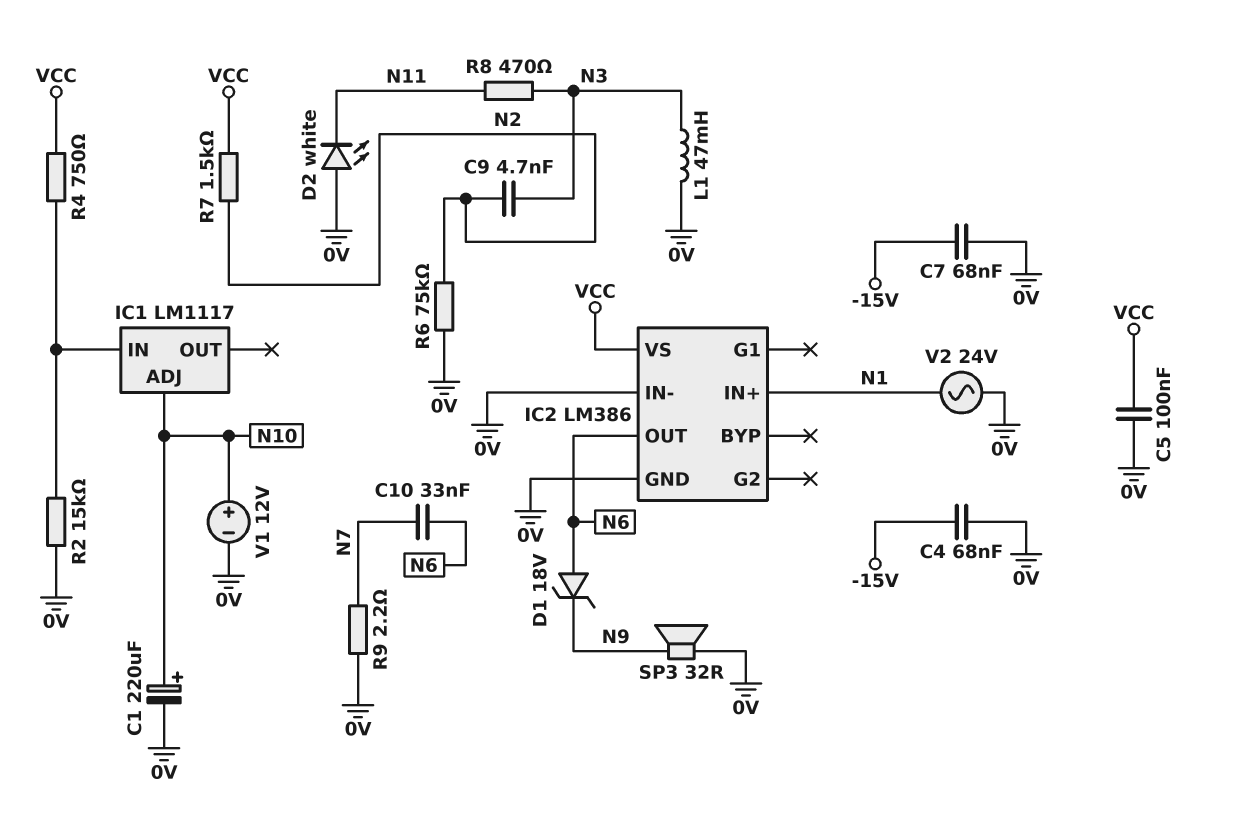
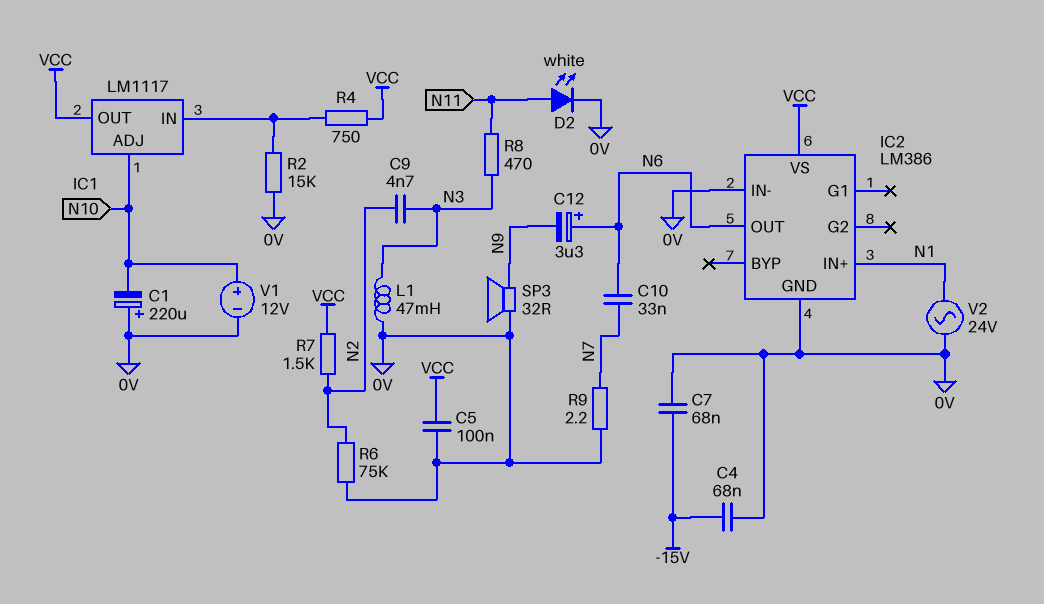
C1: 220uF (plus N10, minus 0V) -> 220uF (plus 0V, minus N10)
C12: none -> 3.3uF (plus N6, minus N9)
D1: zener 18V (A N6, K N9) -> none
D2: LED white (A 0V, K N11) -> LED white (A N11, K 0V)
IC1 pin OUT: none -> VCC

